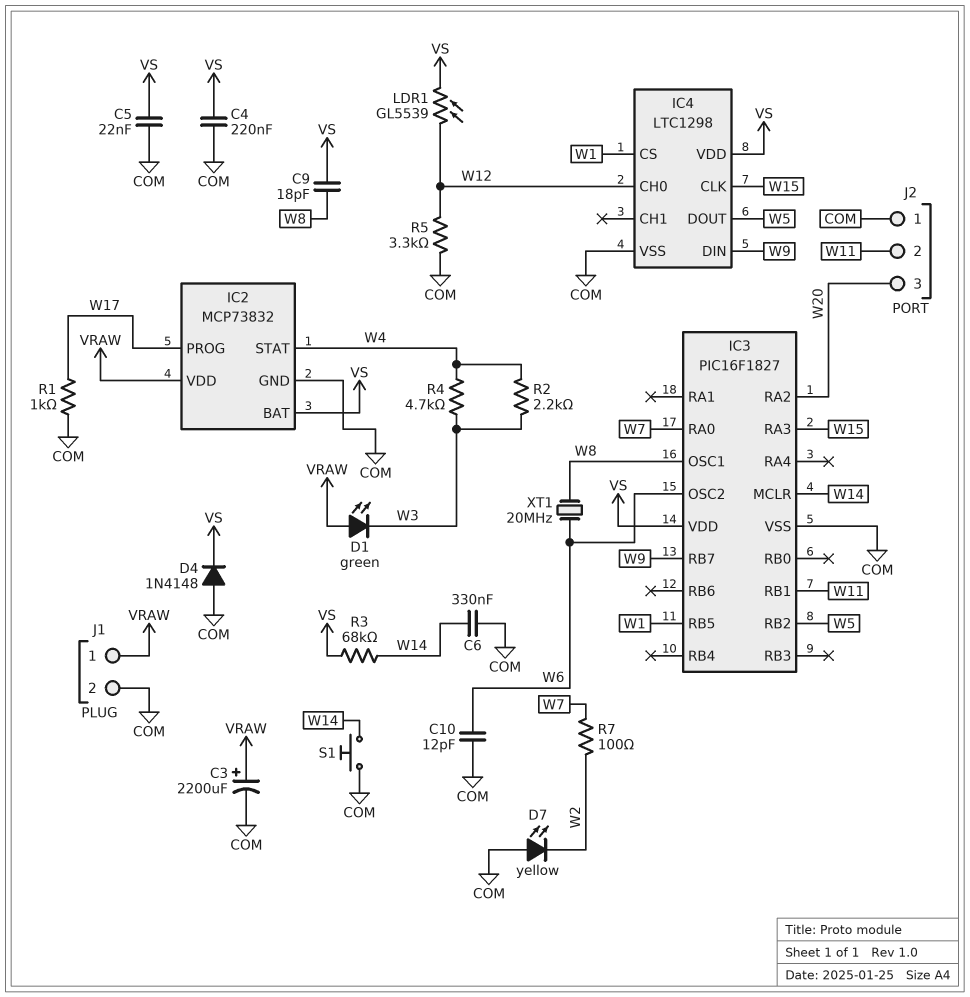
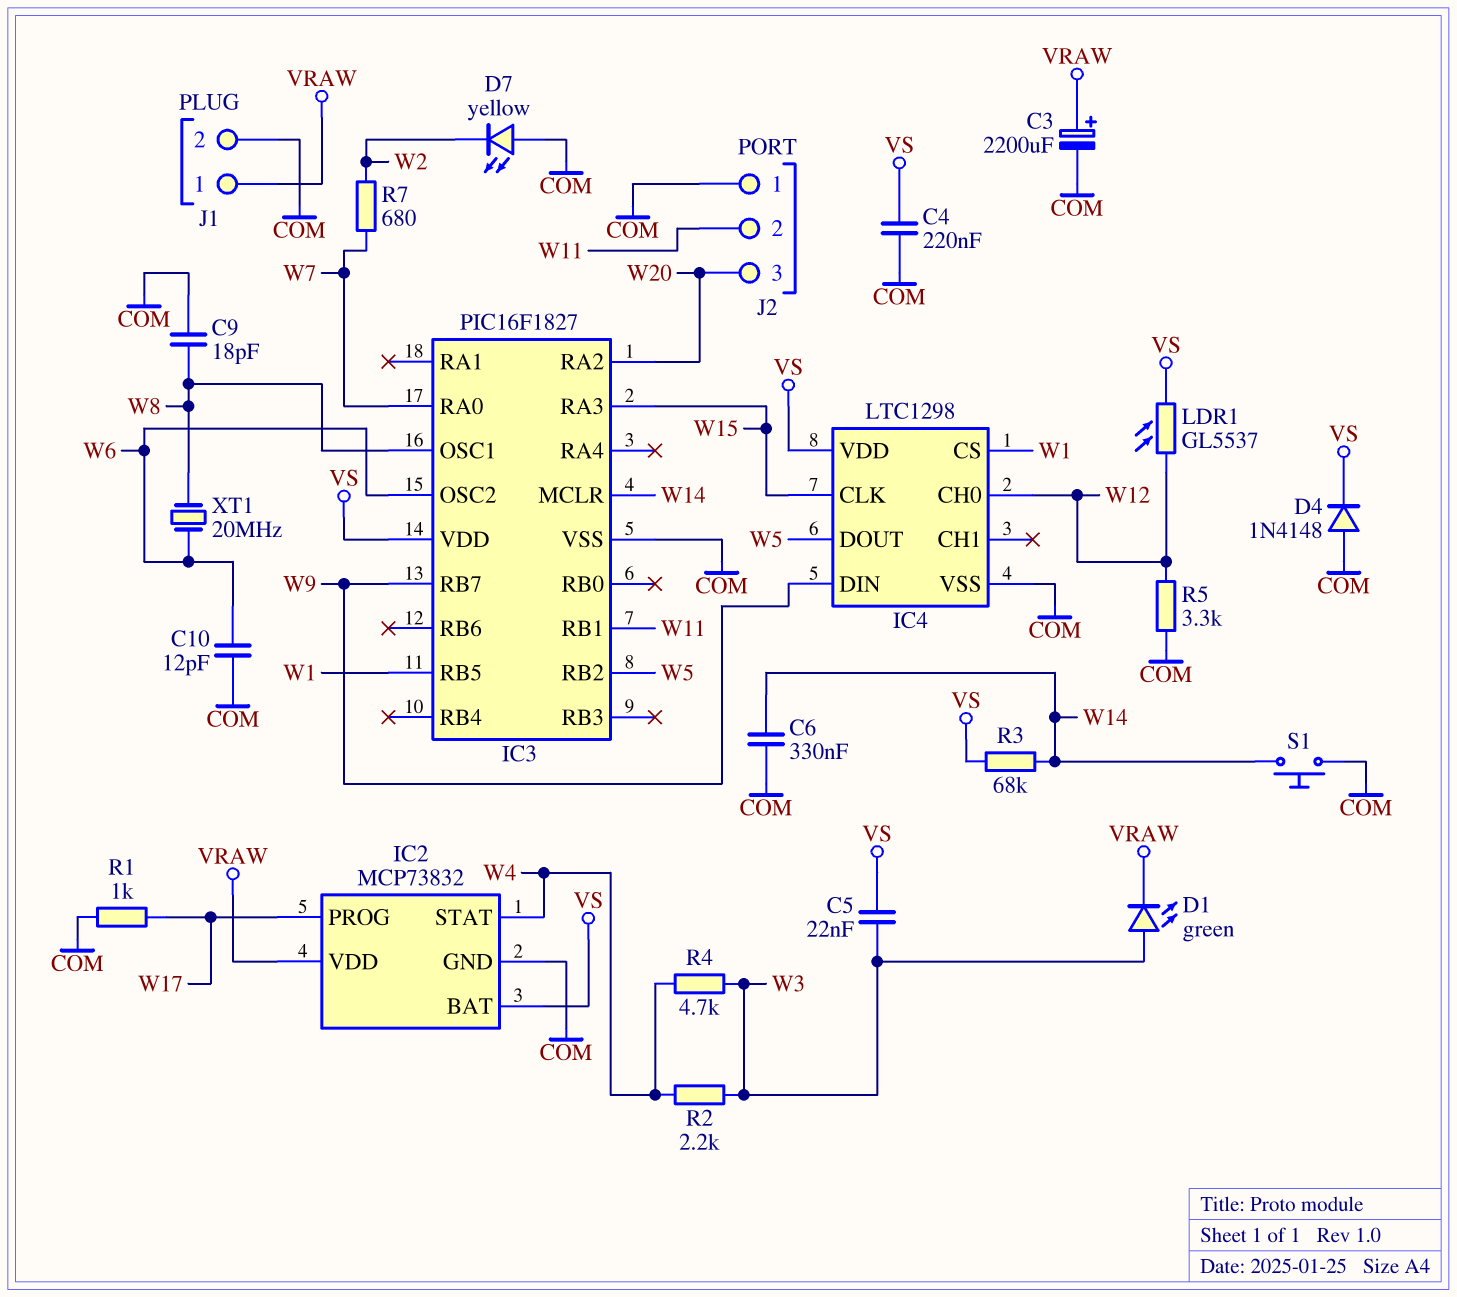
C5: 22nF (COM, VS) -> 22nF (VS, W3)
C9: 18pF (VS, W8) -> 18pF (COM, W8)
D1: LED green (A VRAW, K W3) -> LED green (A W3, K VRAW)
LDR1: GL5539 (VS, W12) -> GL5537 (VS, W12)
R7: 100 (W2, W7) -> 680 (W2, W7)

